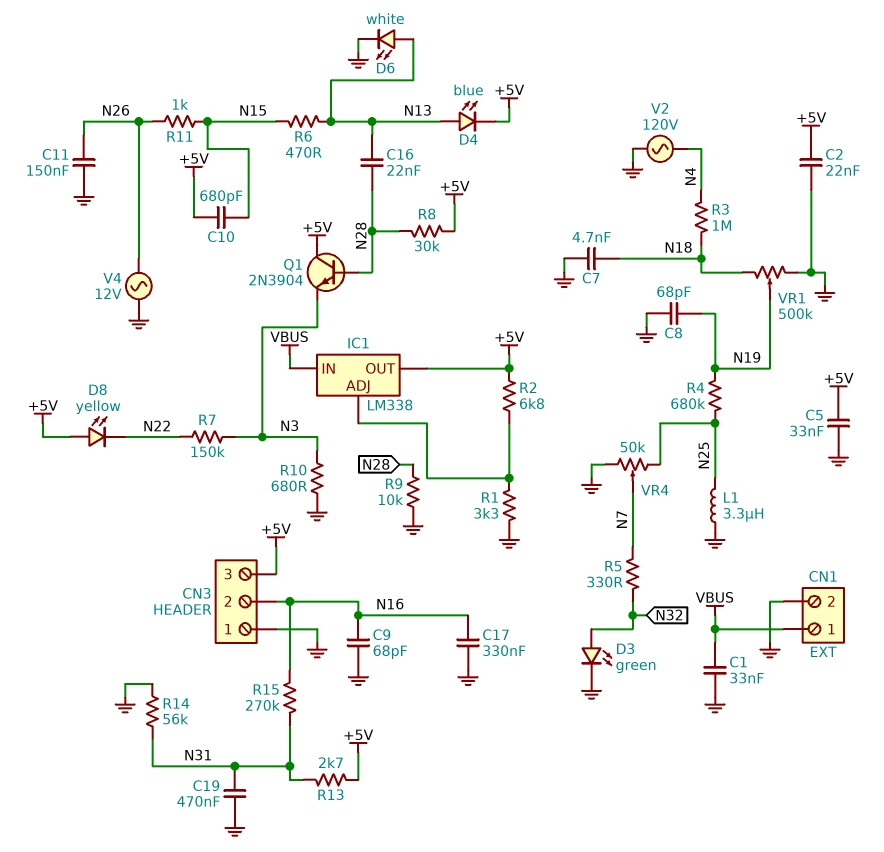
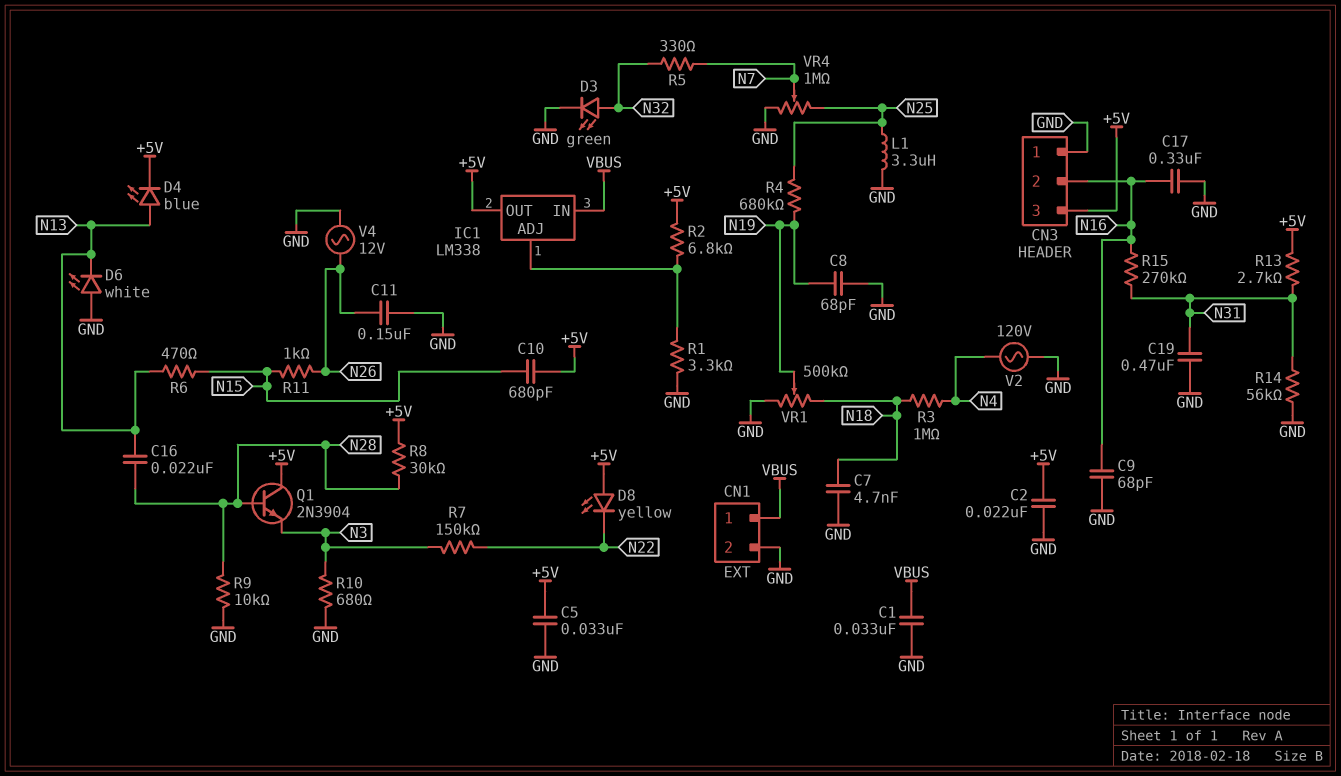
D6: LED white (A N13, K GND) -> LED white (A GND, K N13)
VR4: 50k (GND, N25, wiper N7) -> 1M (GND, N25, wiper N7)

